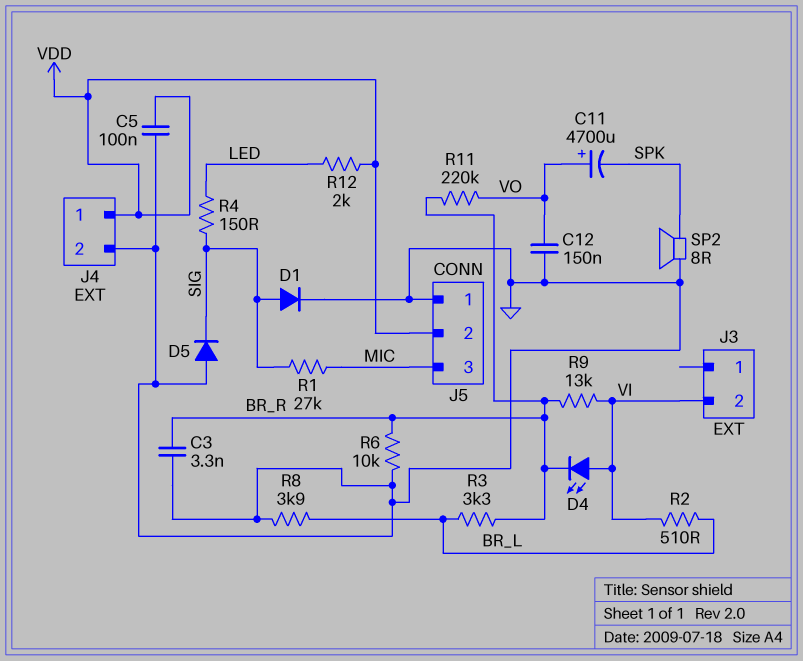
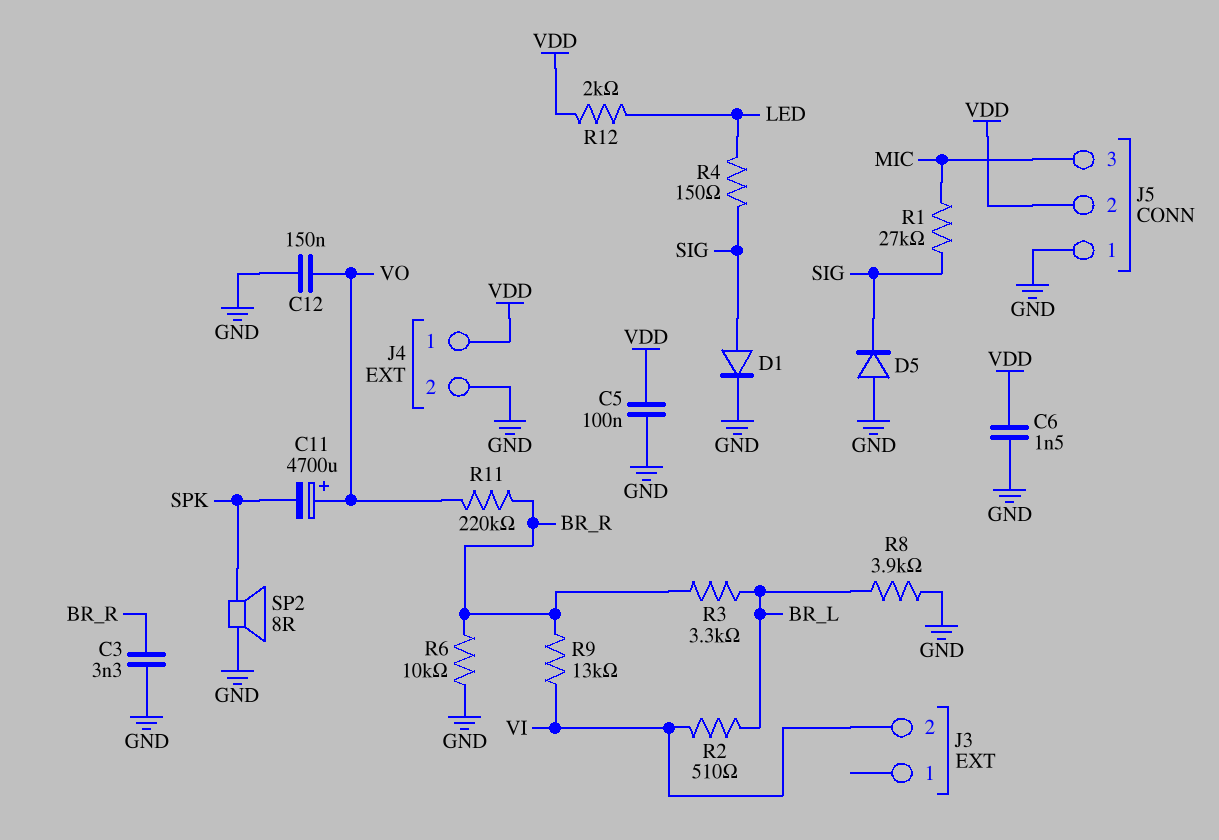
C6: none -> 1.5nF (GND, VDD)
D4: LED (A VI, K BR_R) -> none

